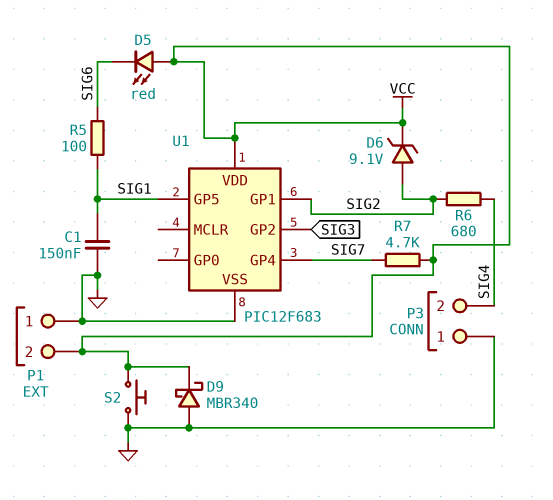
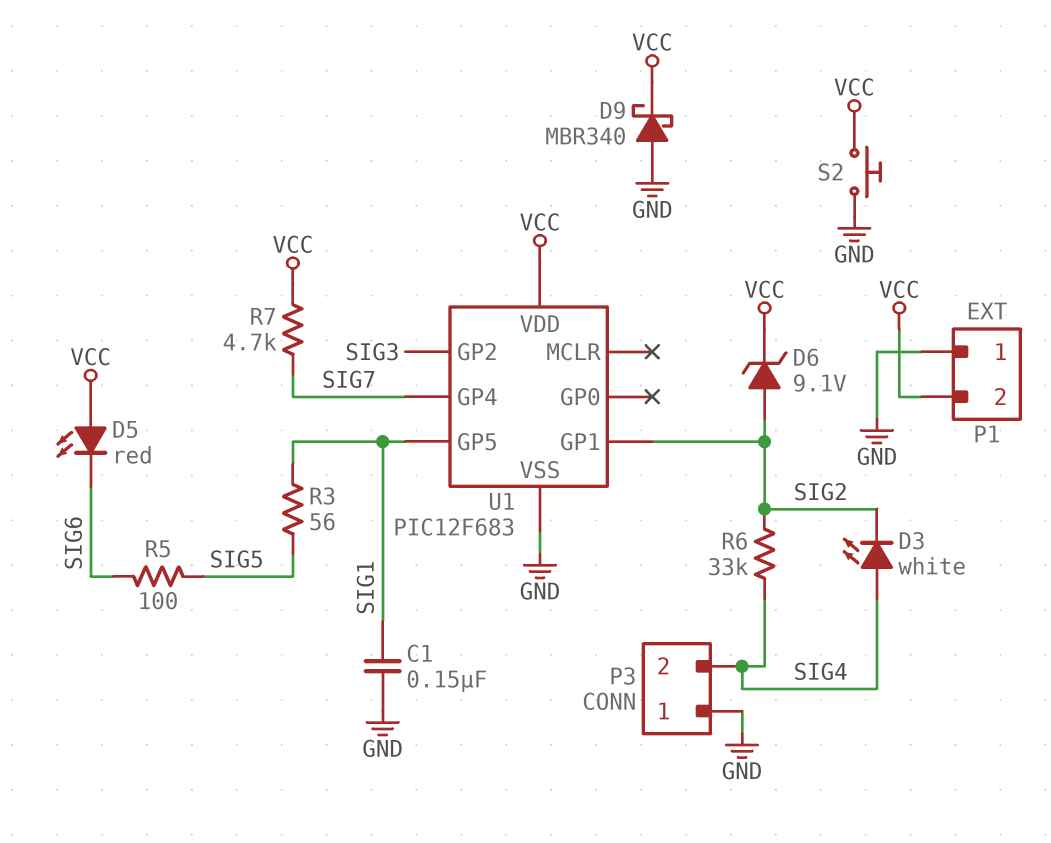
D3: none -> LED white (A SIG4, K SIG2)
R3: none -> 56 (SIG1, SIG5)
R5: 100 (SIG1, SIG6) -> 100 (SIG5, SIG6)
R6: 680 (SIG2, SIG4) -> 33k (SIG2, SIG4)

